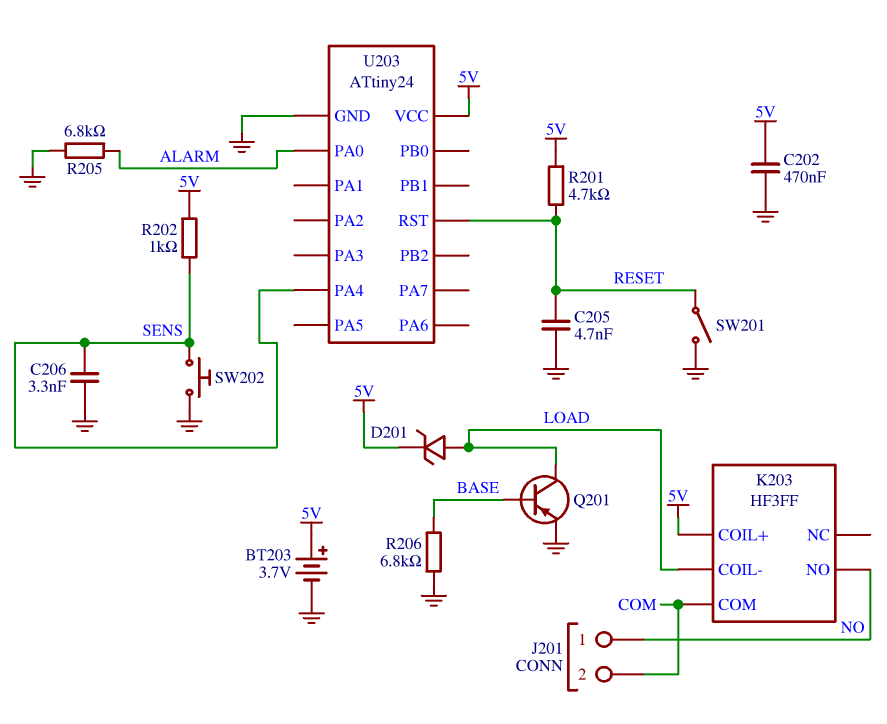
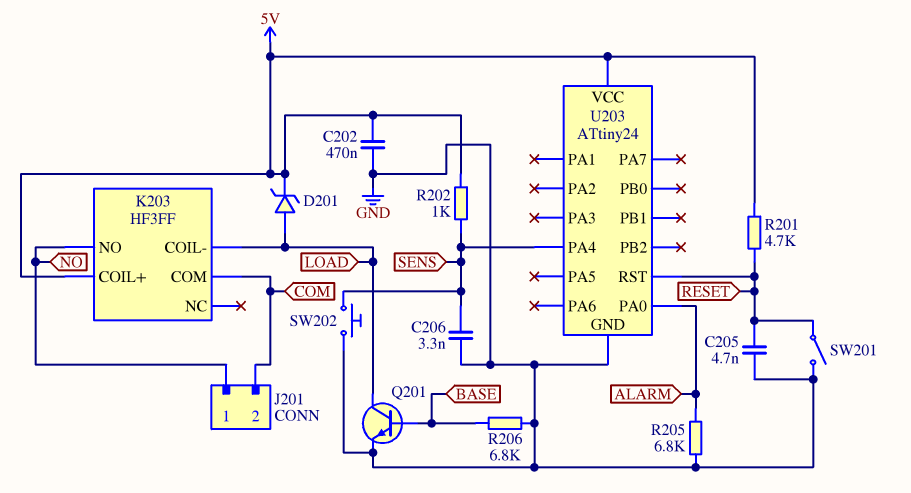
BT203: 3.7V (plus 5V, minus GND) -> none
Q201: PNP (B BASE, C LOAD, E GND) -> NPN (B BASE, C LOAD, E GND)

